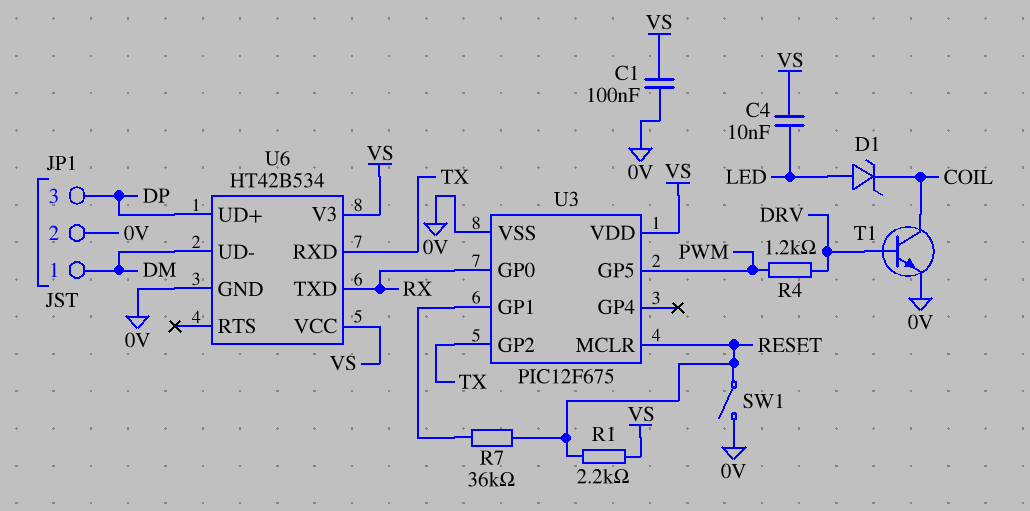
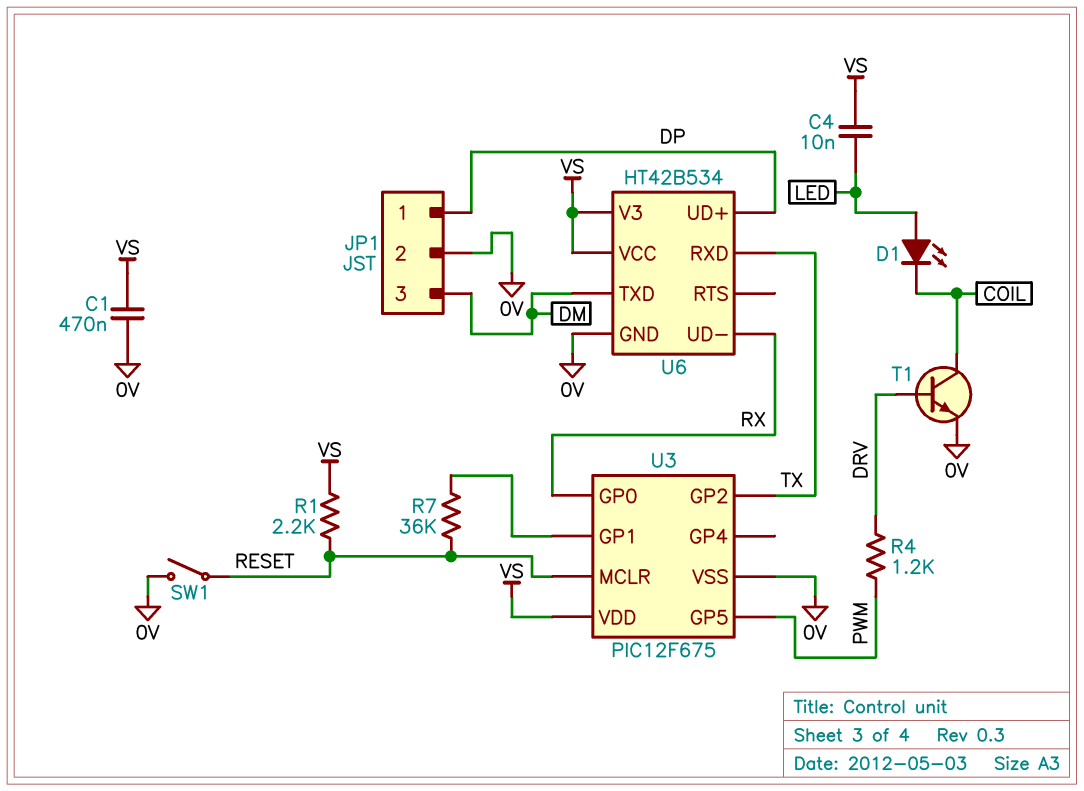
C1: 100nF (0V, VS) -> 470nF (0V, VS)
D1: zener (A LED, K COIL) -> LED (A LED, K COIL)
JP1 pin 1: DM -> DP
JP1 pin 3: DP -> DM
U6 pin TXD: RX -> DM
U6 pin UD-: DM -> RX

